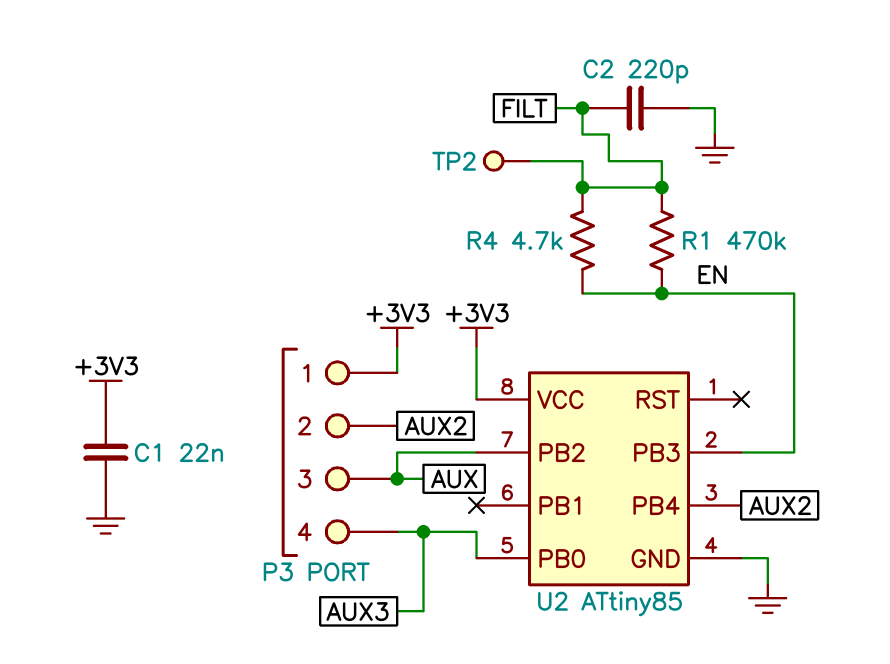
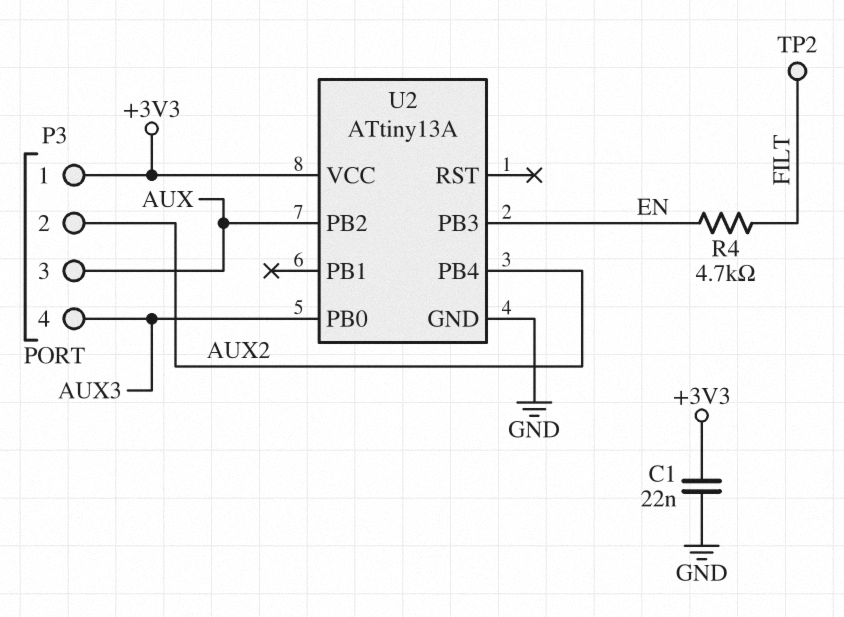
C2: 220pF (FILT, GND) -> none
R1: 470k (EN, FILT) -> none
U2: ATtiny85 -> ATtiny13A

